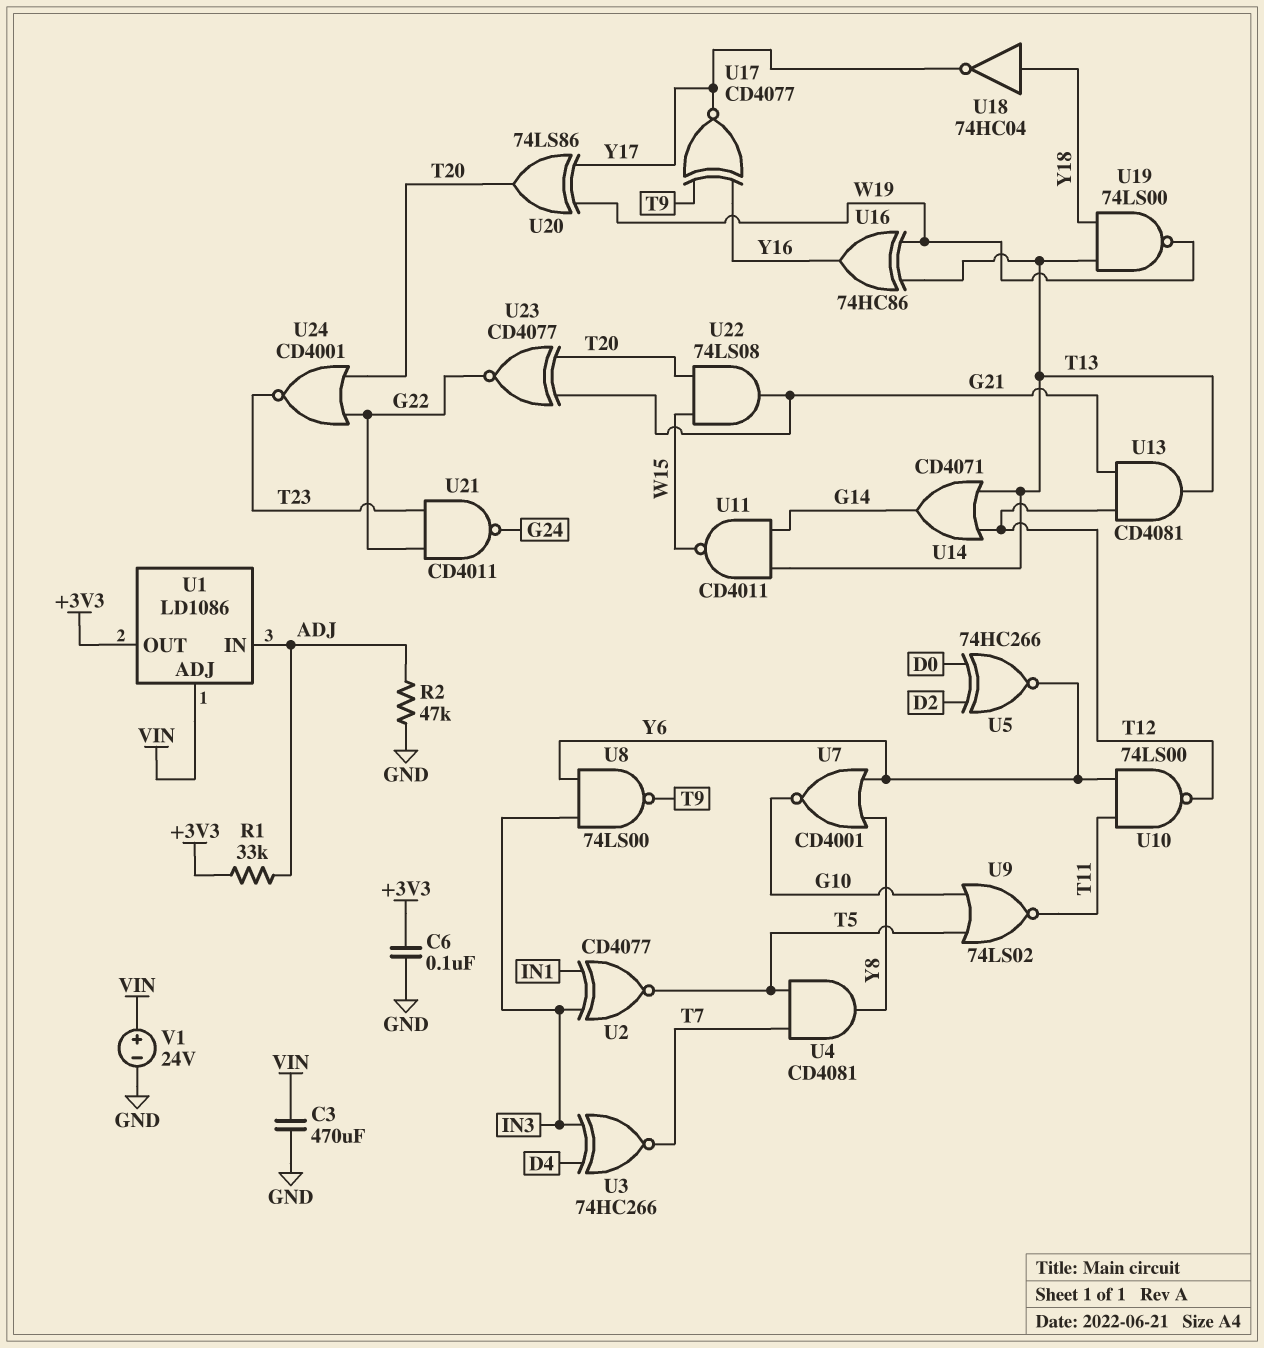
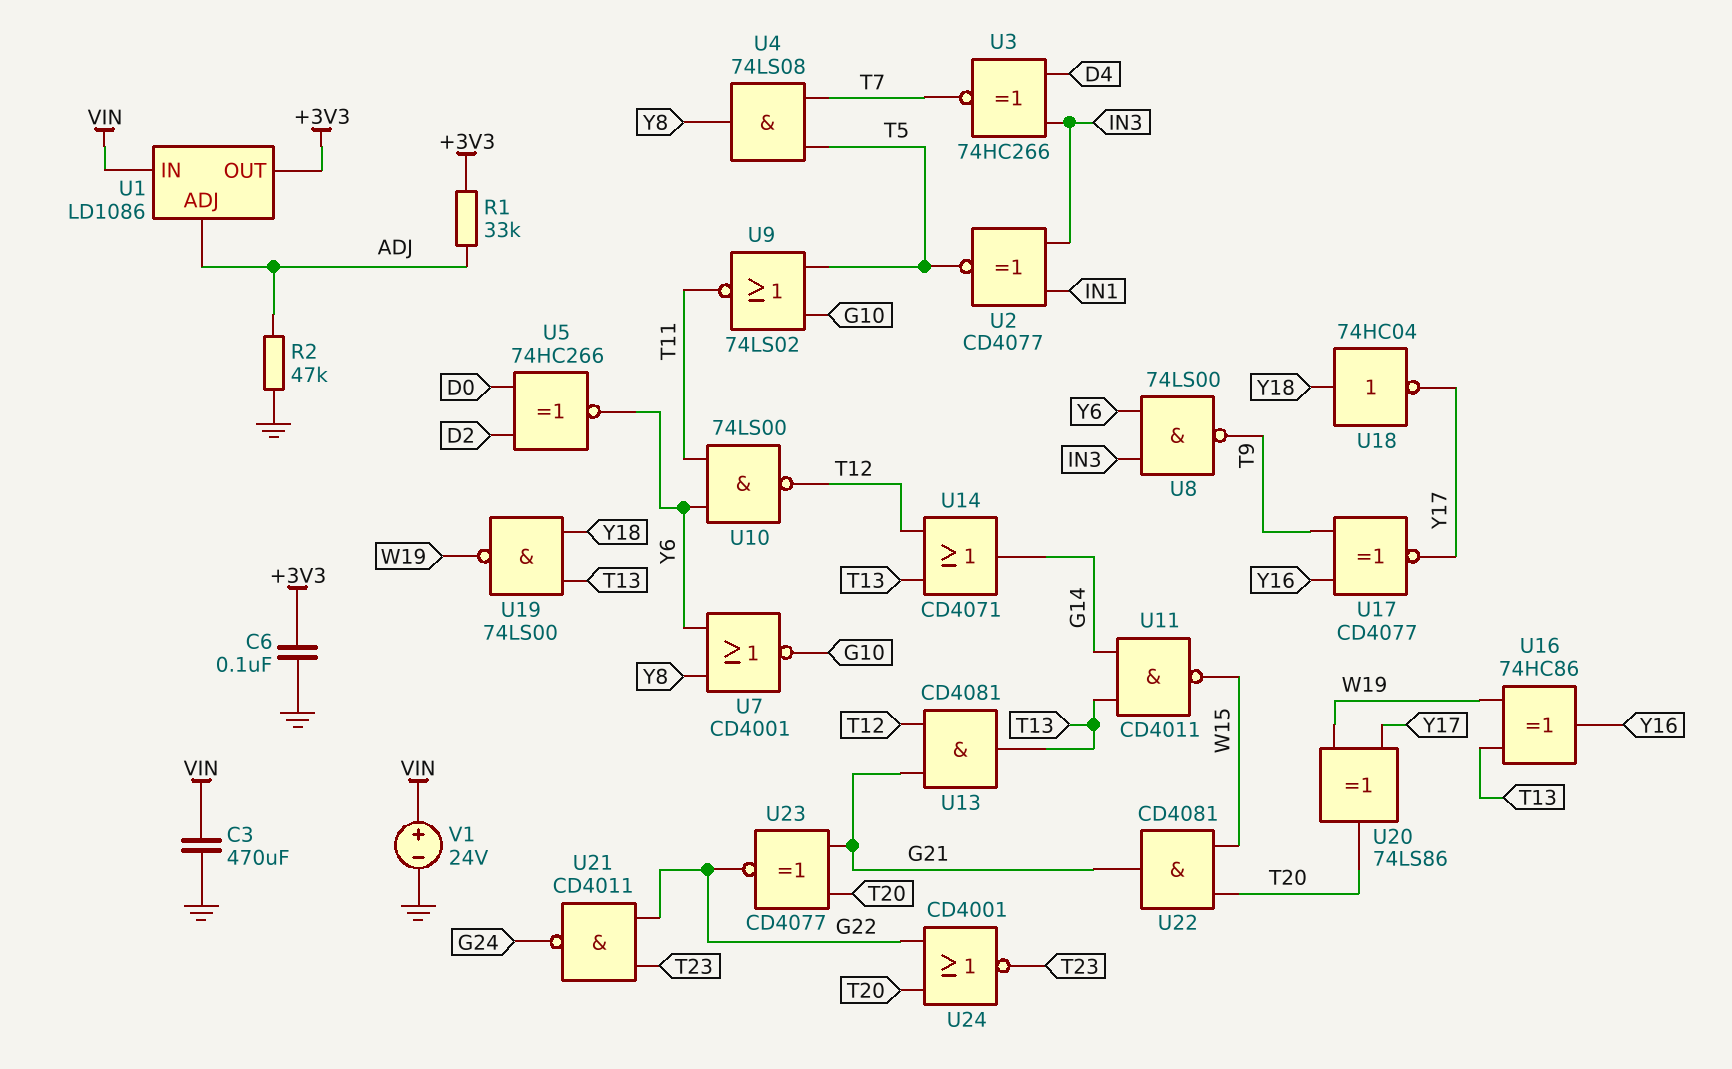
U1 pin ADJ: VIN -> ADJ
U1 pin IN: ADJ -> VIN
U4: AND CD4081 (in T5, in T7, out Y8) -> AND 74LS08 (in T5, in T7, out Y8)
U22: AND 74LS08 (in T20, in W15, out G21) -> AND CD4081 (in T20, in W15, out G21)

